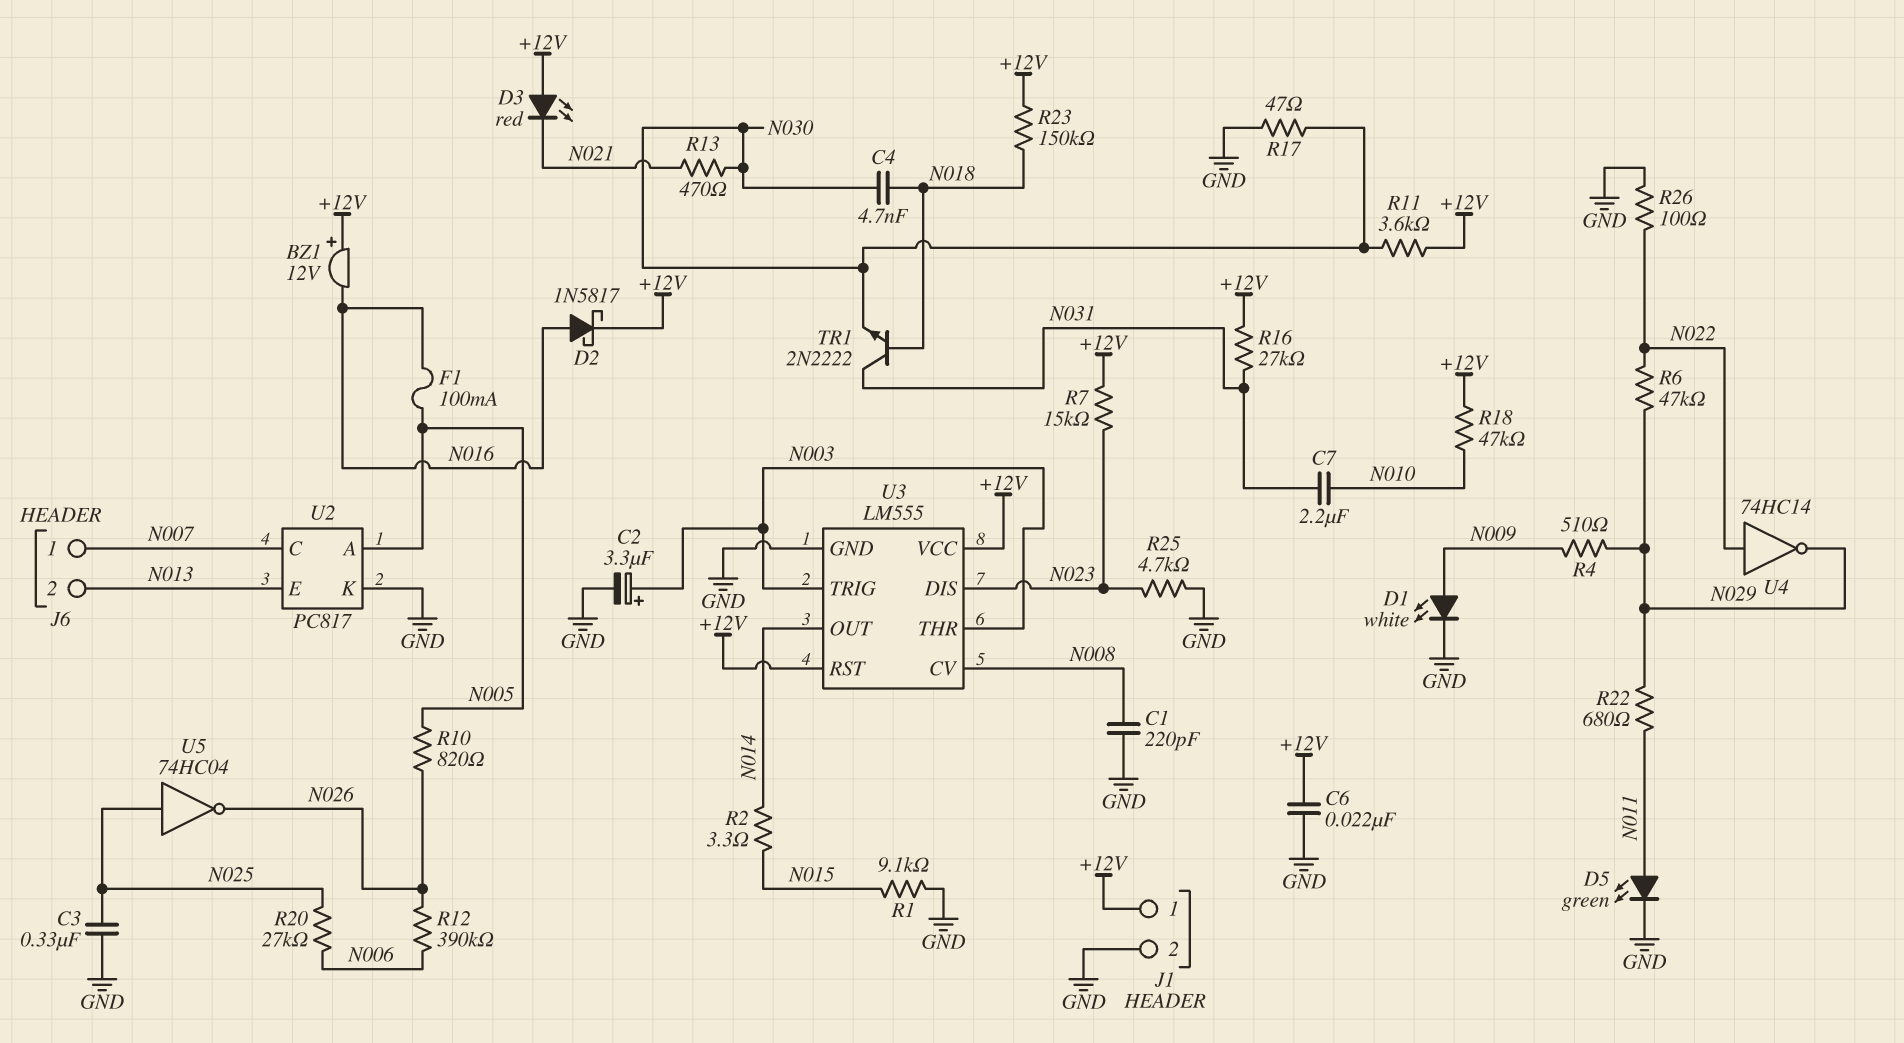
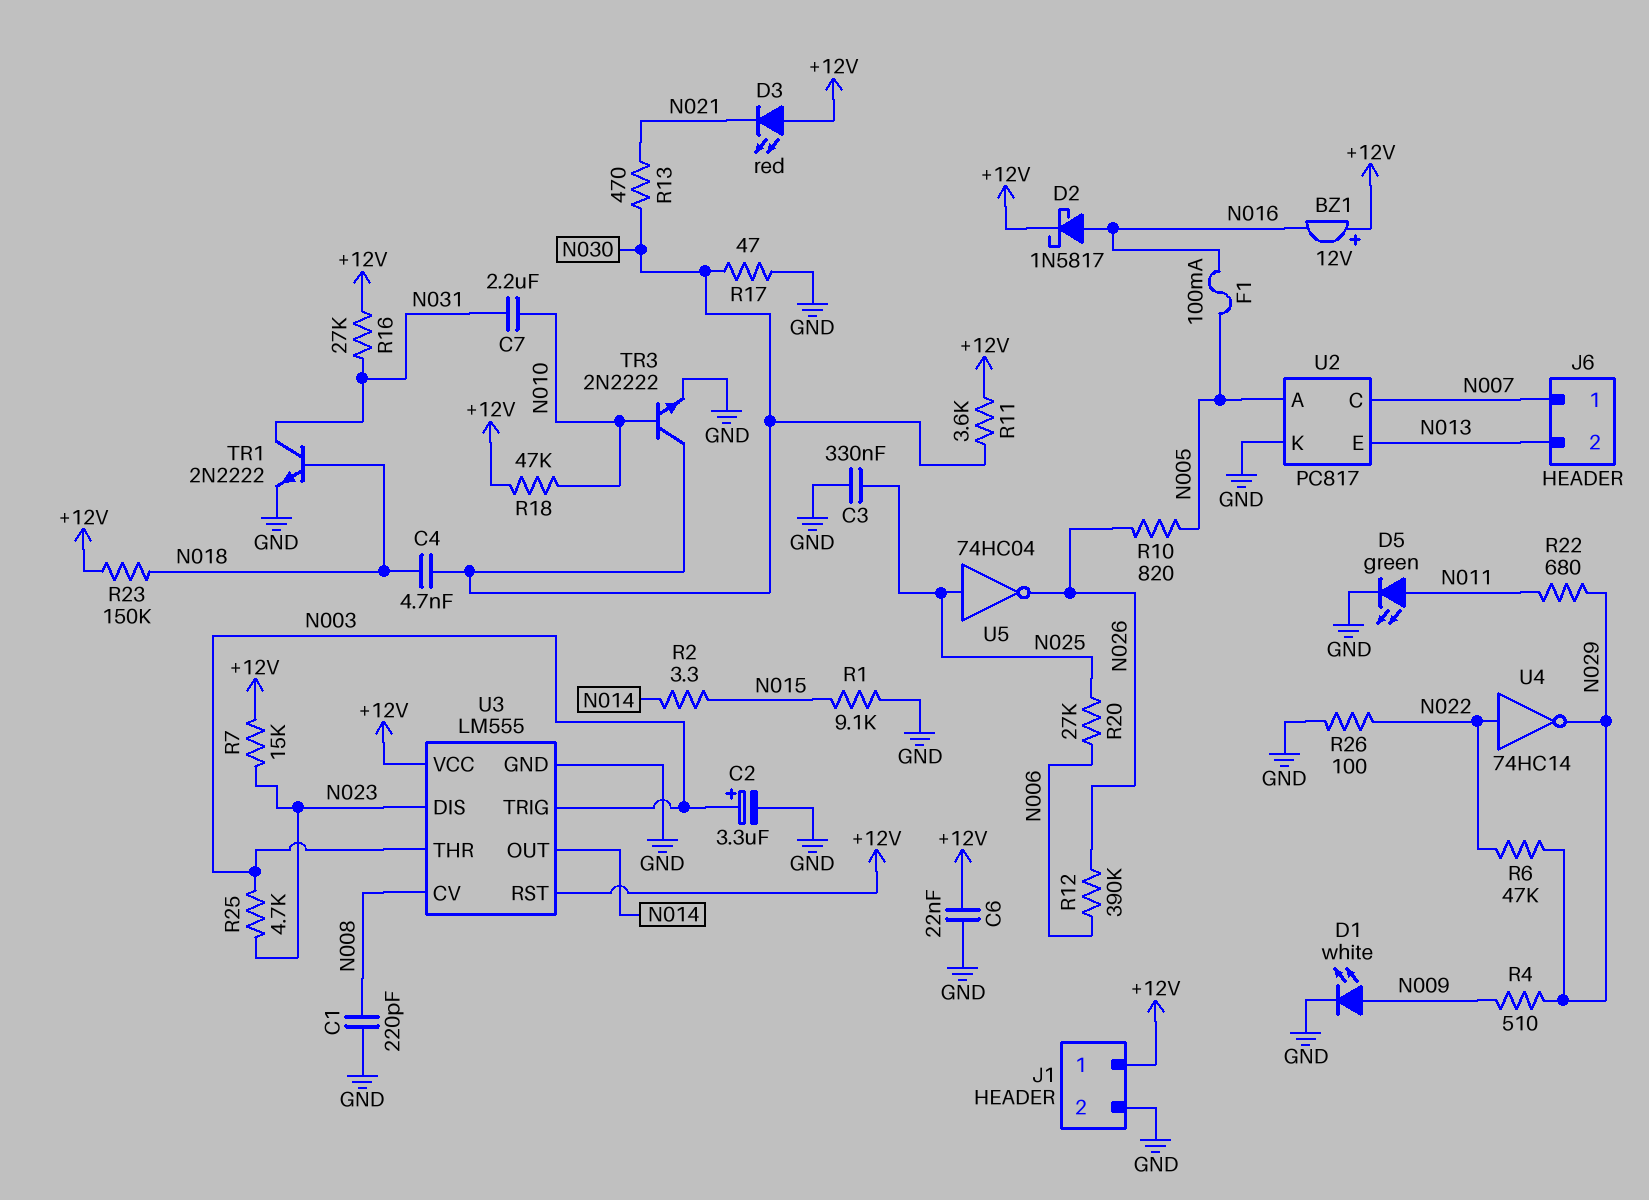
R25: 4.7k (GND, N023) -> 4.7k (N003, N023)
TR1: NPN 2N2222 (B N018, C N031, E N030) -> NPN 2N2222 (B N018, C N031, E GND)
TR3: none -> NPN 2N2222 (B N010, C N030, E GND)

